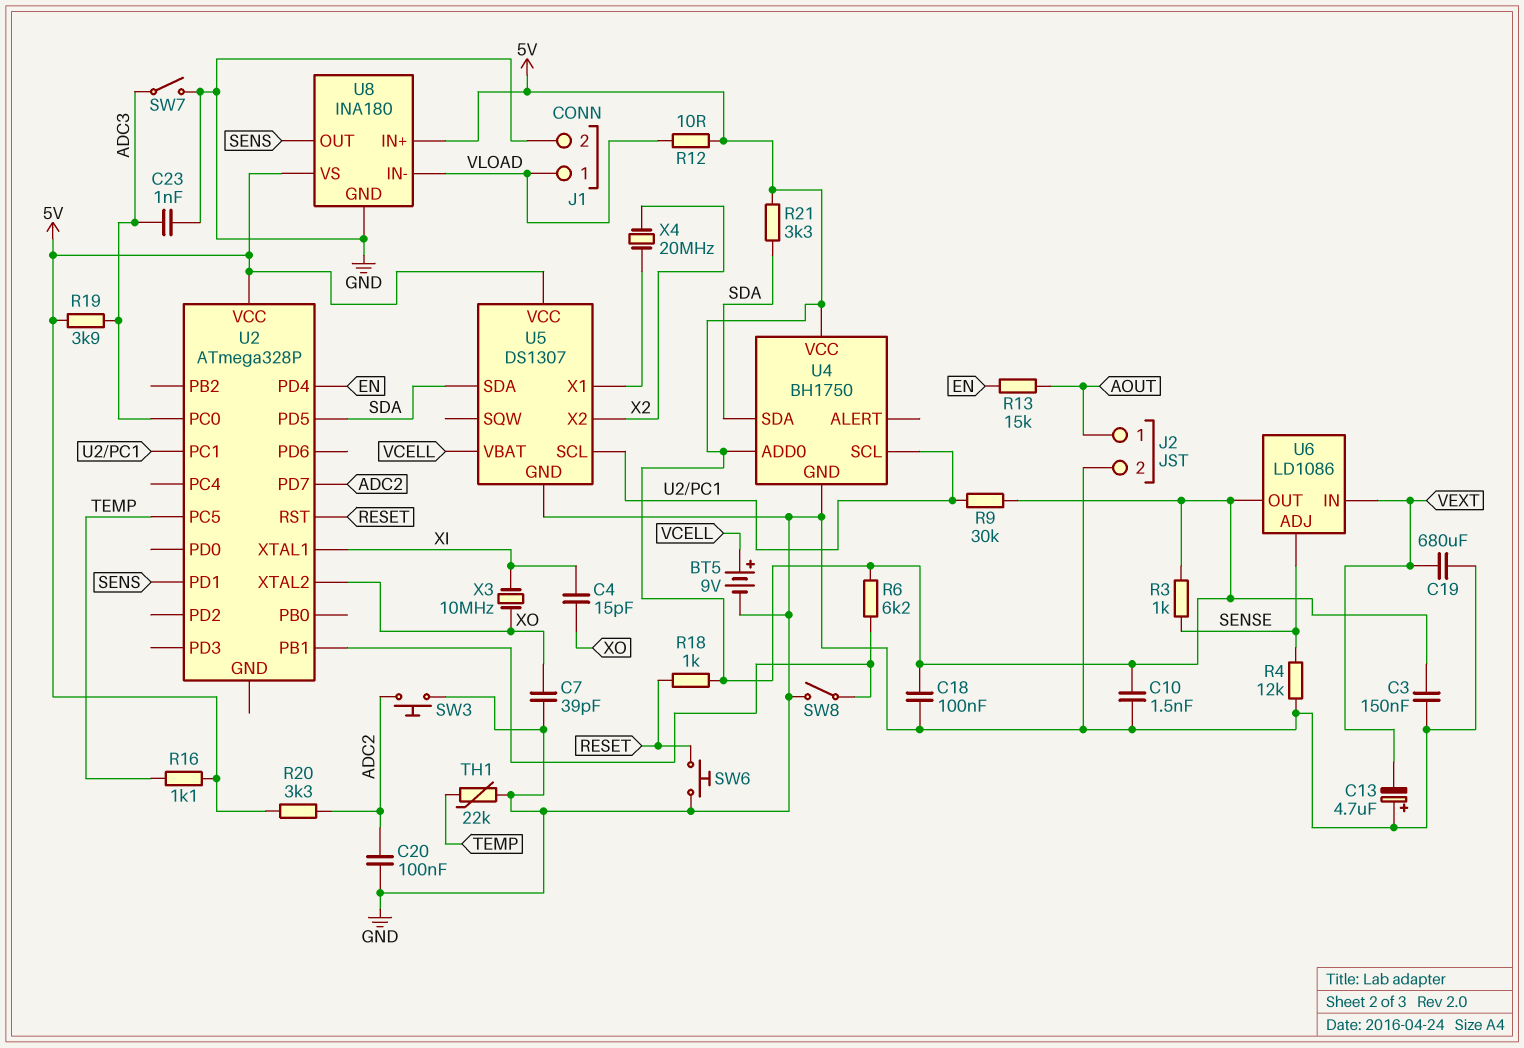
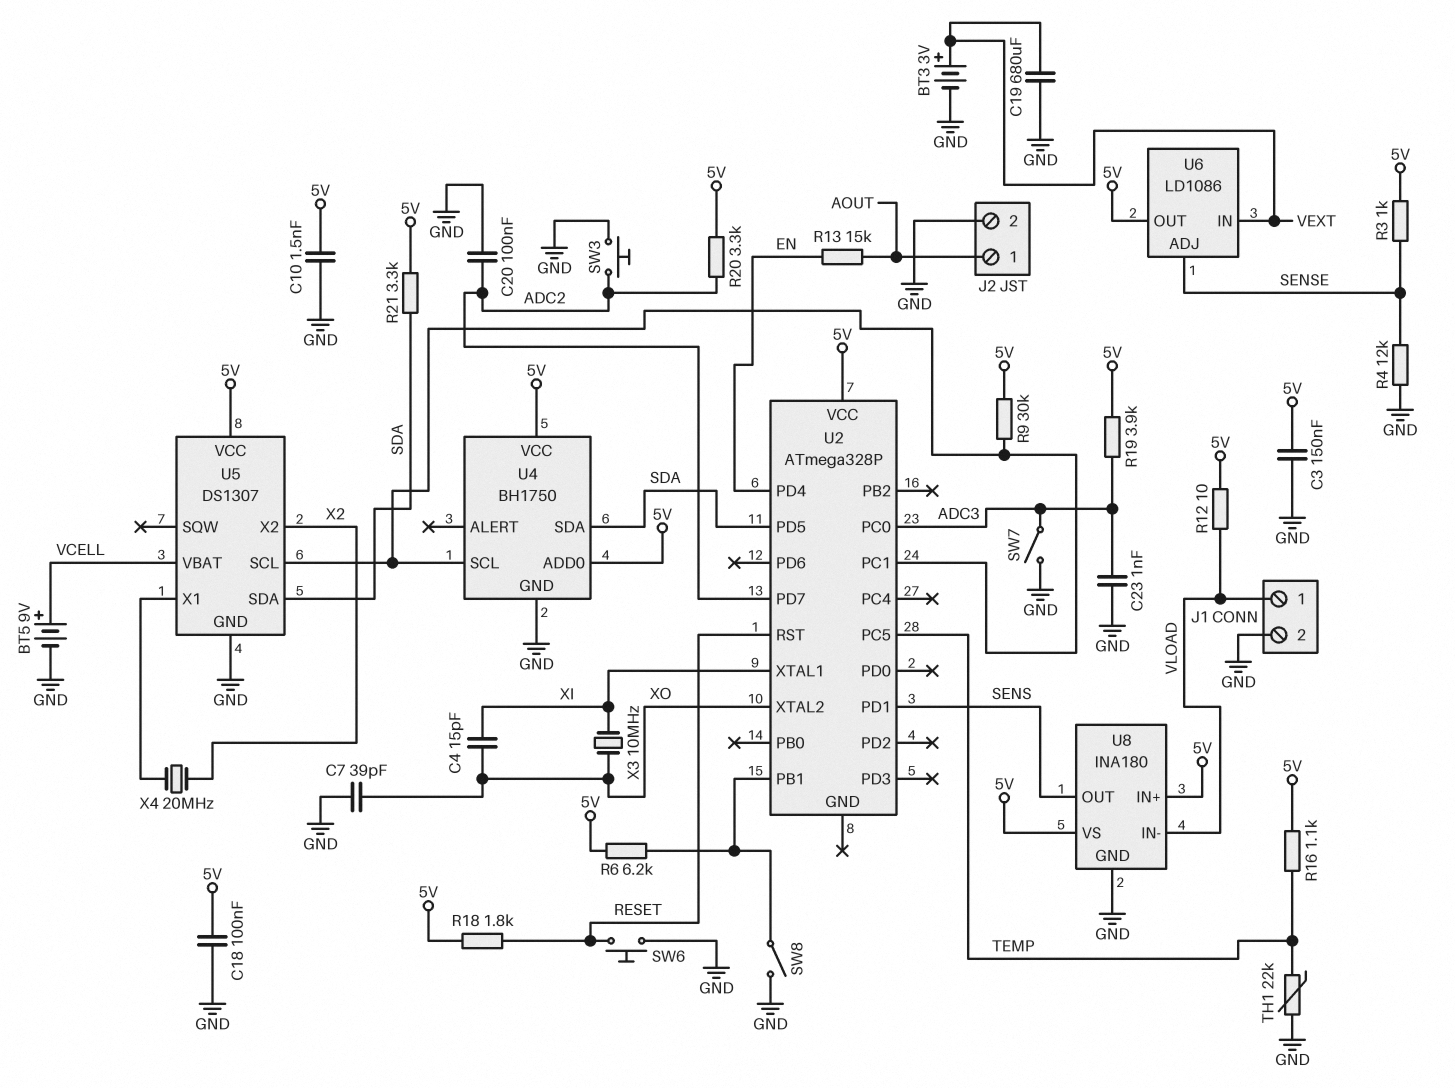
BT3: none -> 3V (plus VEXT, minus GND)
C13: 4.7uF (plus GND, minus VEXT) -> none
R18: 1k (5V, RESET) -> 1.8k (5V, RESET)

